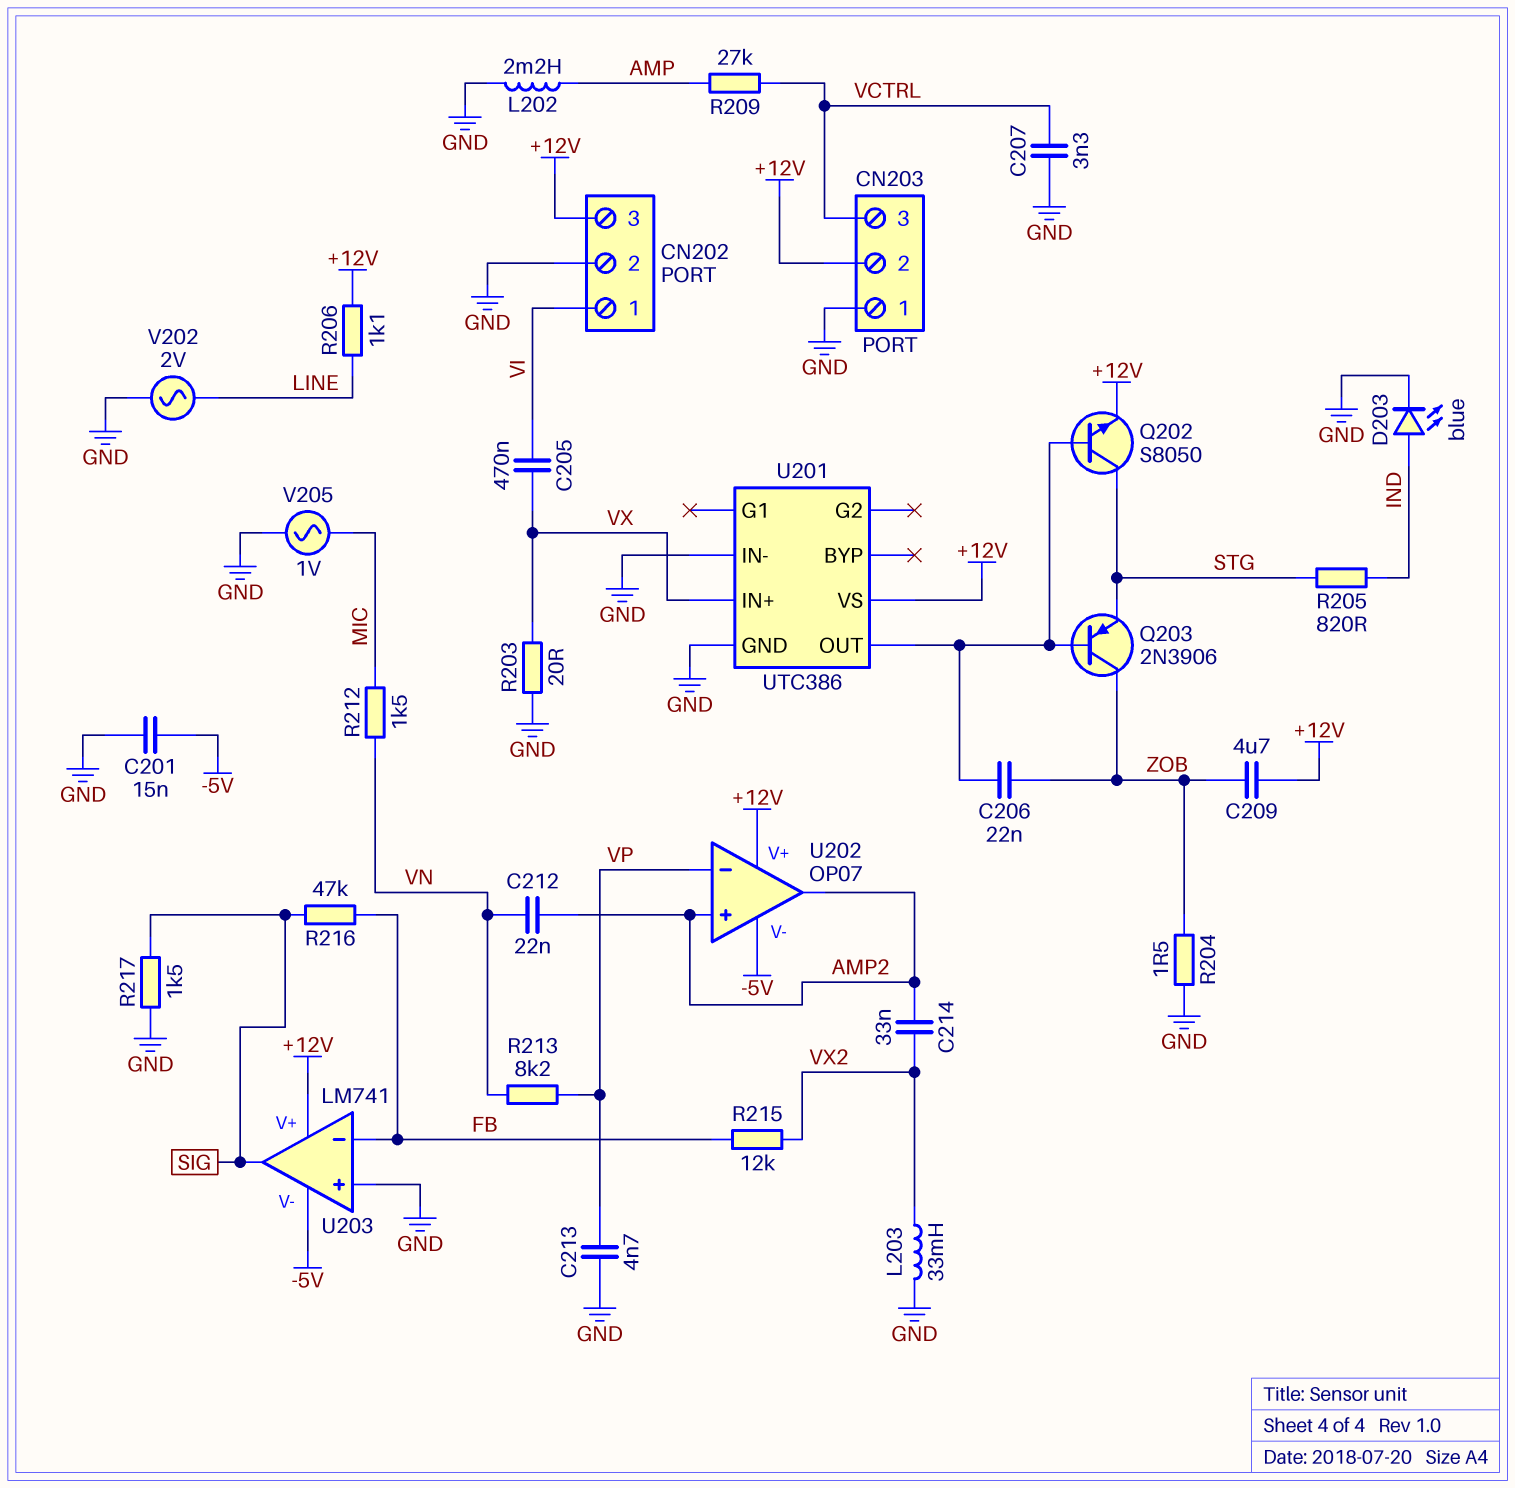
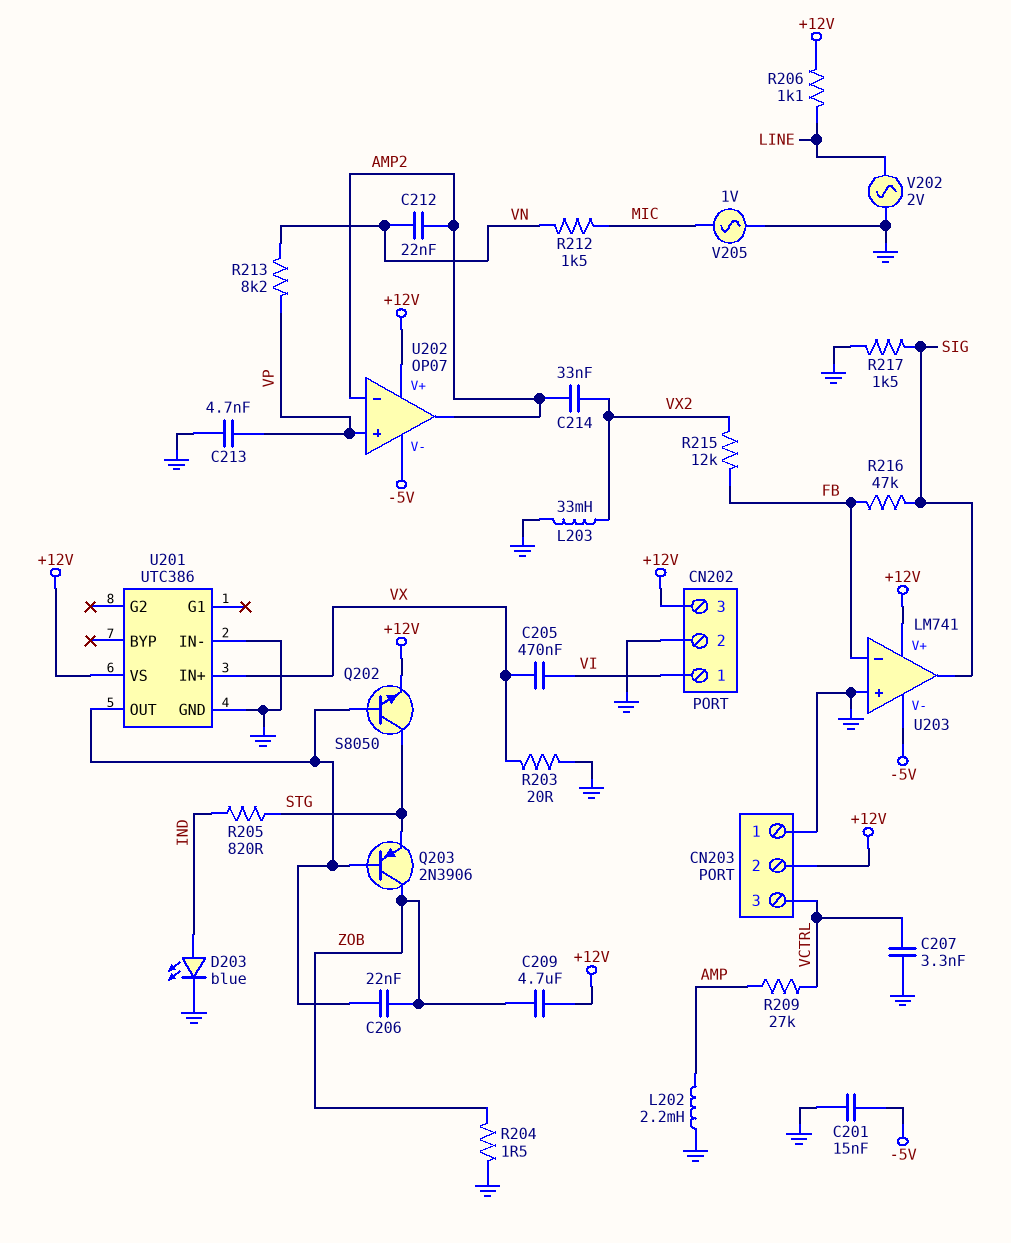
U202 pin in+: AMP2 -> VP
U202 pin in-: VP -> AMP2

